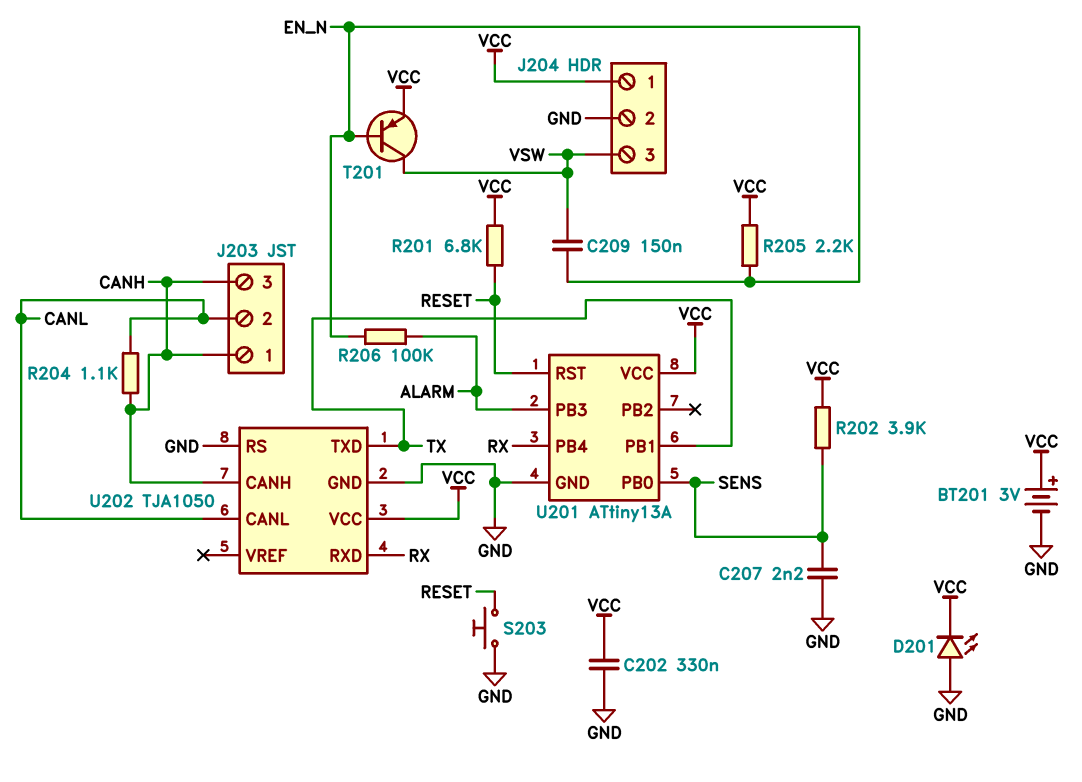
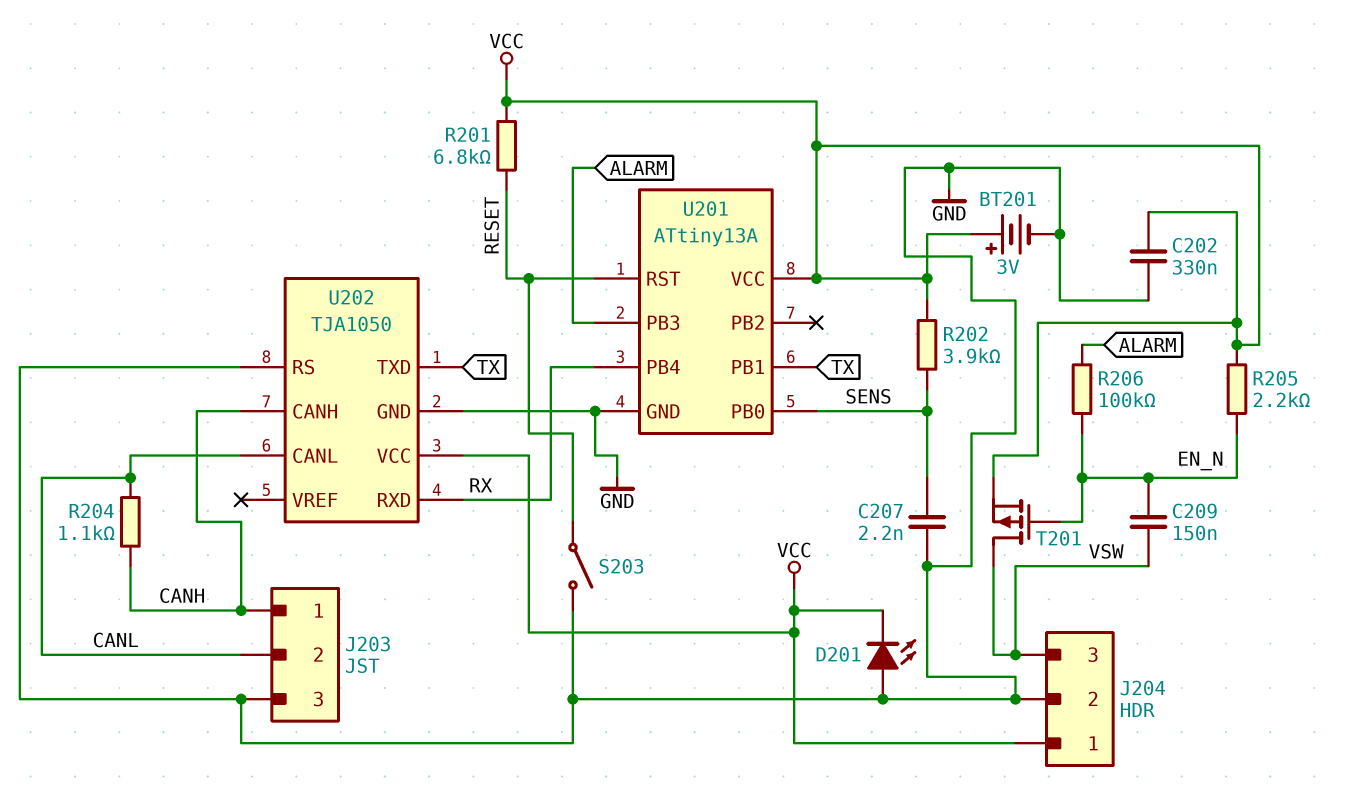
J203 pin 3: CANH -> GND
S203: button (GND, RESET) -> switch (GND, RESET)
T201: PNP (B EN_N, C VSW, E VCC) -> PMOS (G EN_N, D VSW, S VCC)

